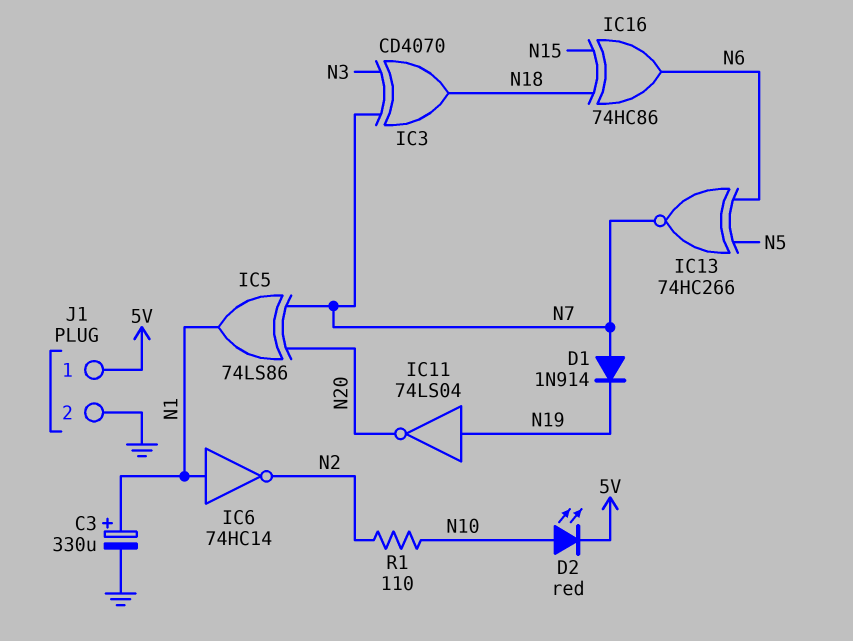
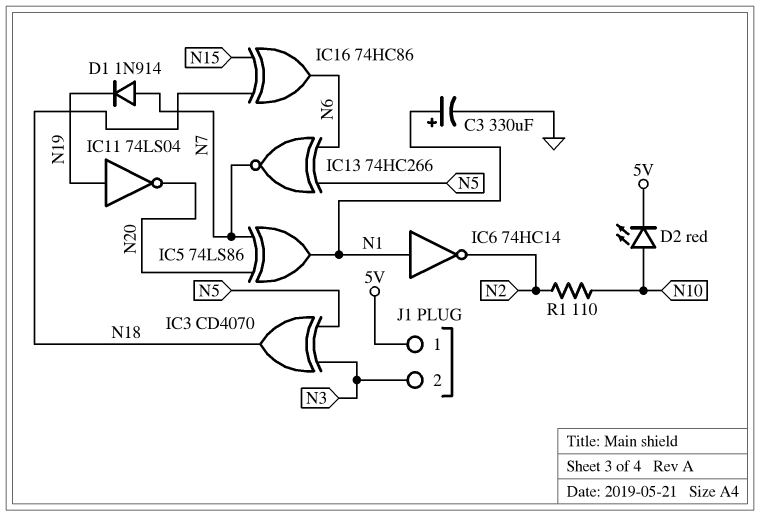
IC3: XOR CD4070 (in N3, in N7, out N18) -> XOR CD4070 (in N3, in N5, out N18)
J1 pin 2: GND -> N3

